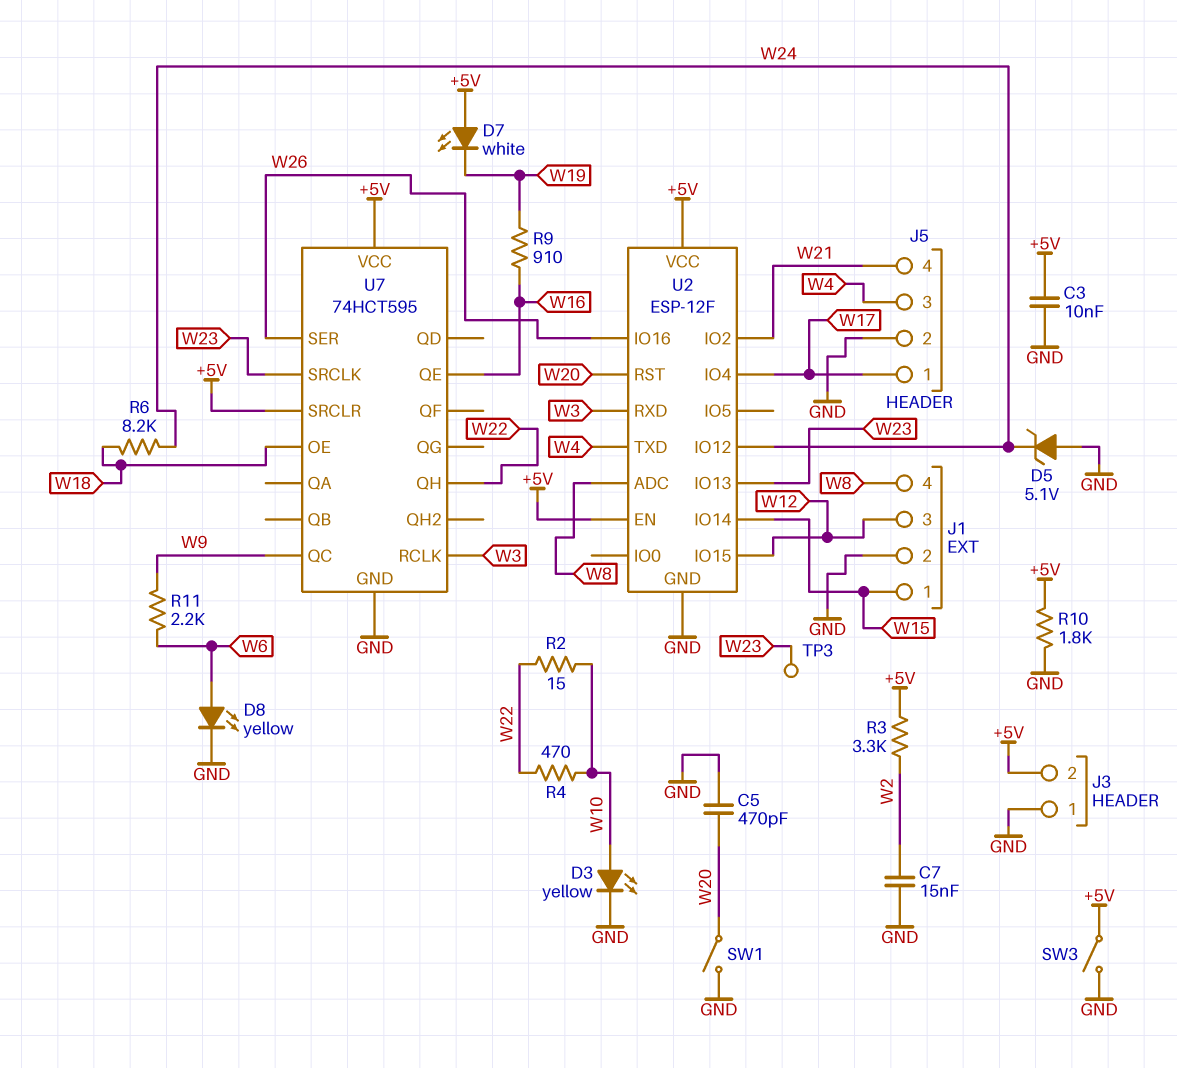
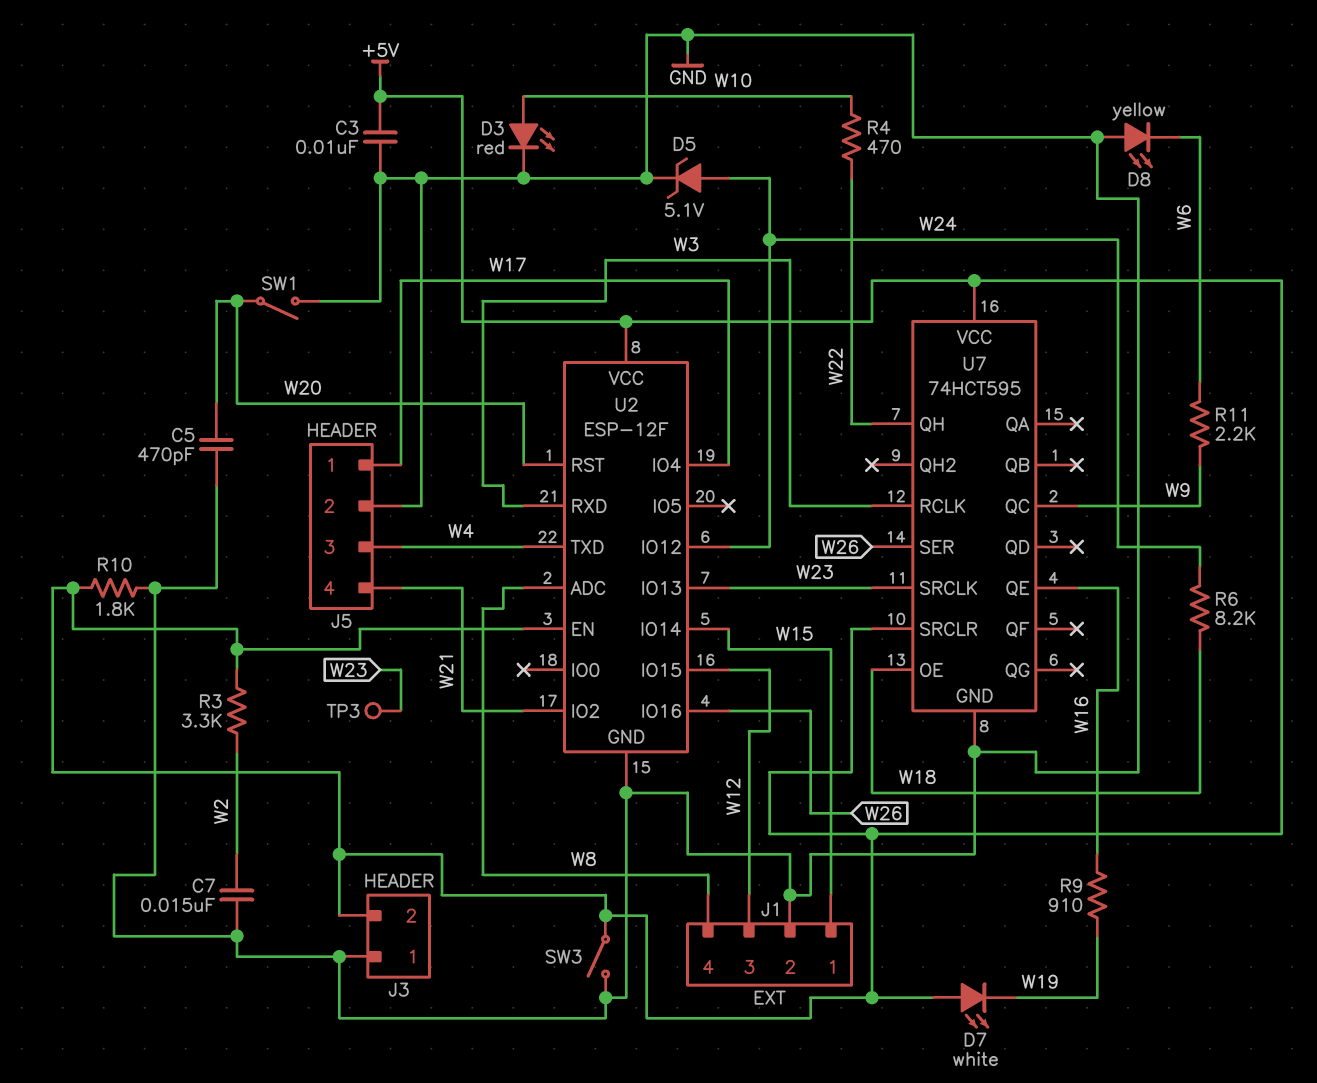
D3: LED yellow (A W10, K GND) -> LED red (A W10, K GND)
D5: zener 5.1V (A GND, K W24) -> zener 5.1V (A W24, K GND)
D8: LED yellow (A W6, K GND) -> LED yellow (A GND, K W6)
R2: 15 (W10, W22) -> none

